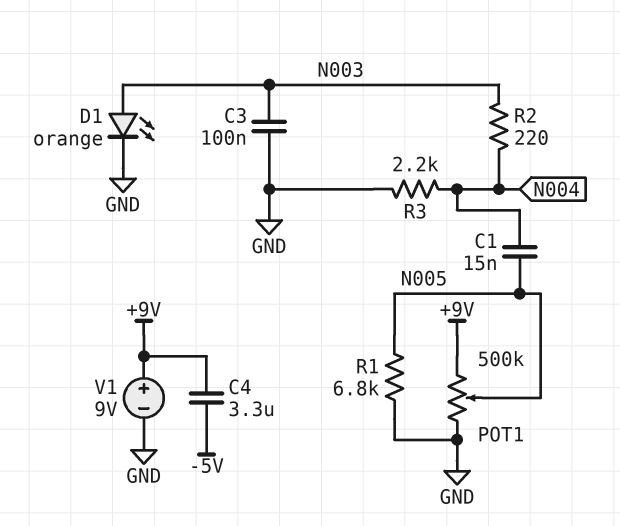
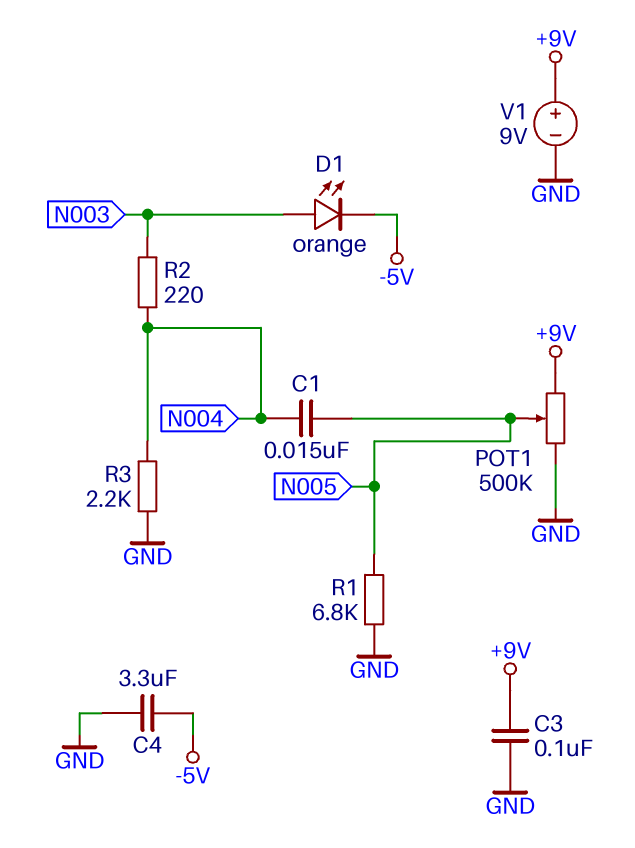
C3: 100nF (GND, N003) -> 100nF (+9V, GND)
C4: 3.3uF (+9V, -5V) -> 3.3uF (-5V, GND)
D1: LED orange (A N003, K GND) -> LED orange (A N003, K -5V)

